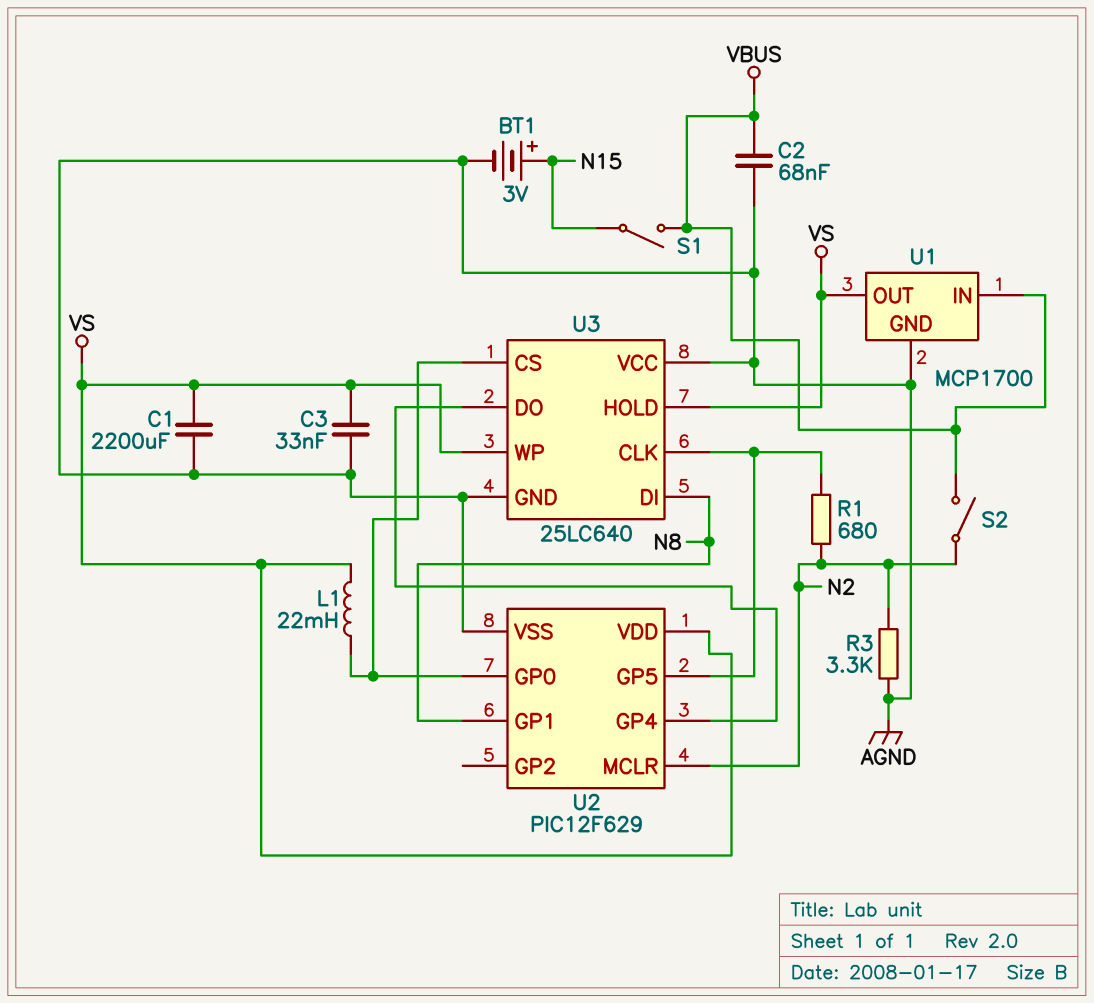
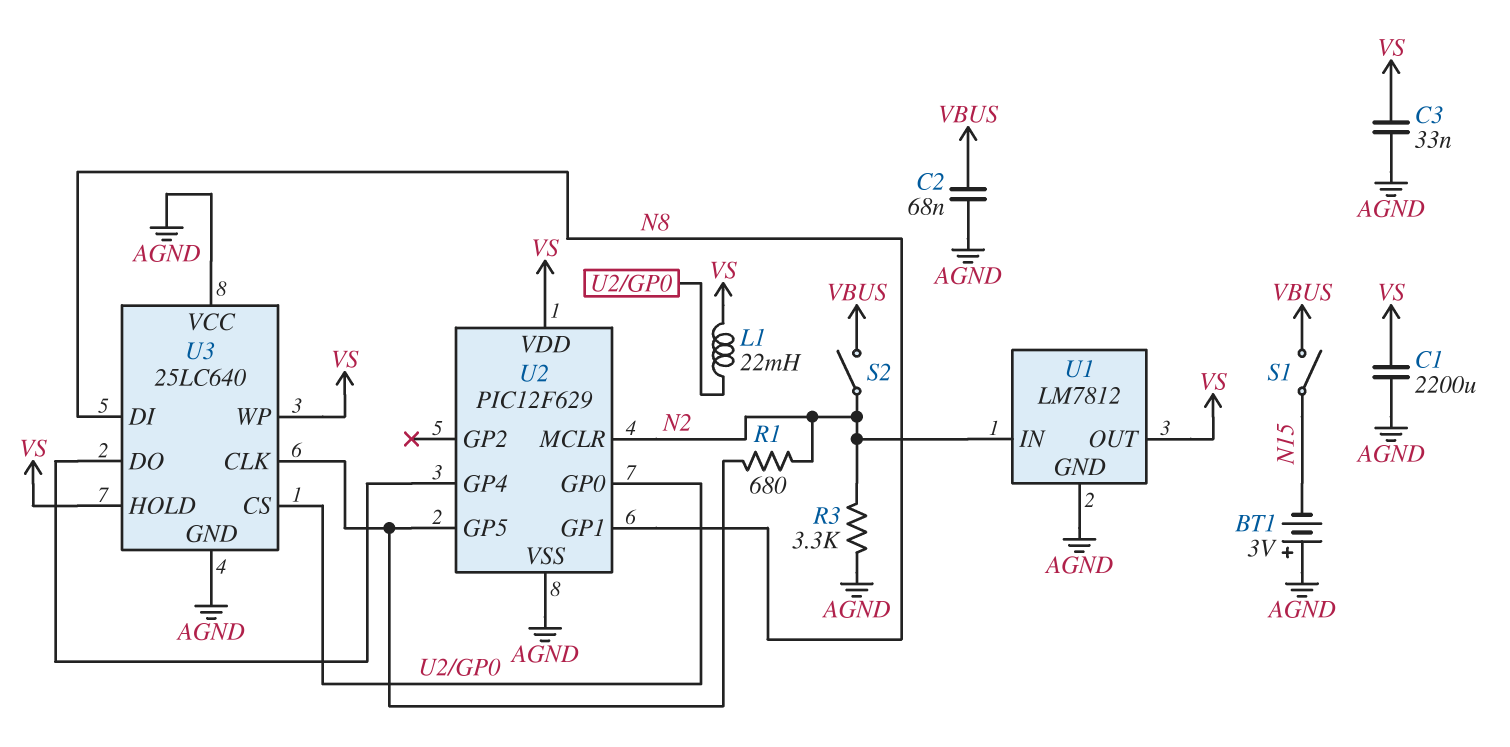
BT1: 3V (plus N15, minus AGND) -> 3V (plus AGND, minus N15)
U1: MCP1700 -> LM7812
U1 pin IN: VBUS -> N2

